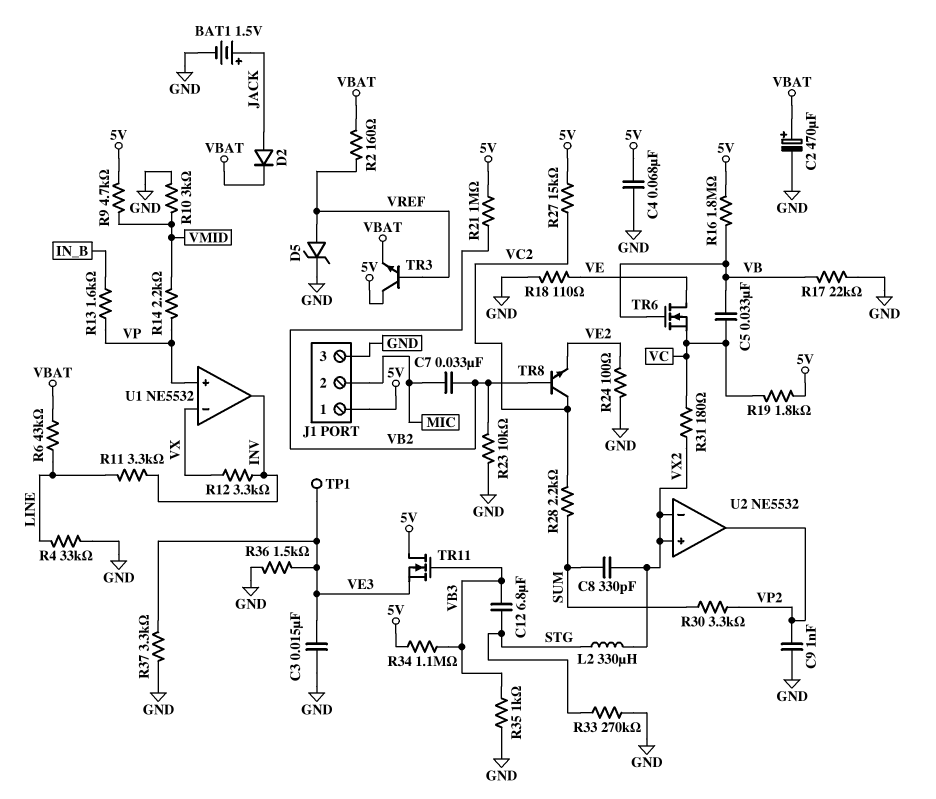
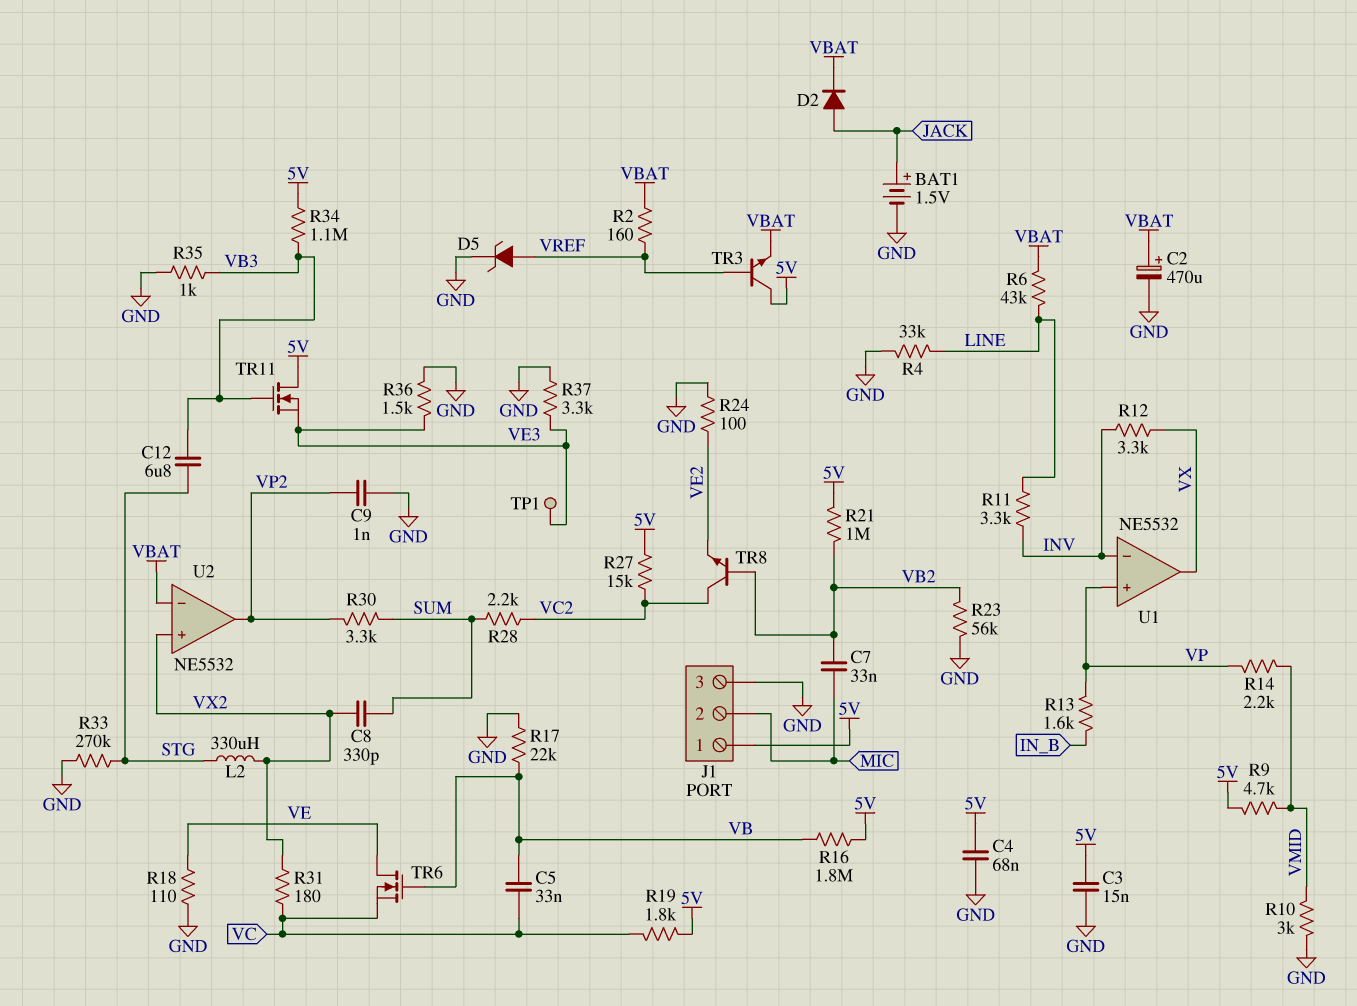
C3: 15nF (GND, VE3) -> 15nF (5V, GND)
R23: 10k (GND, VB2) -> 56k (GND, VB2)
U1 pin in-: VX -> INV
U1 pin out: INV -> VX
U2 pin in-: VX2 -> VBAT

